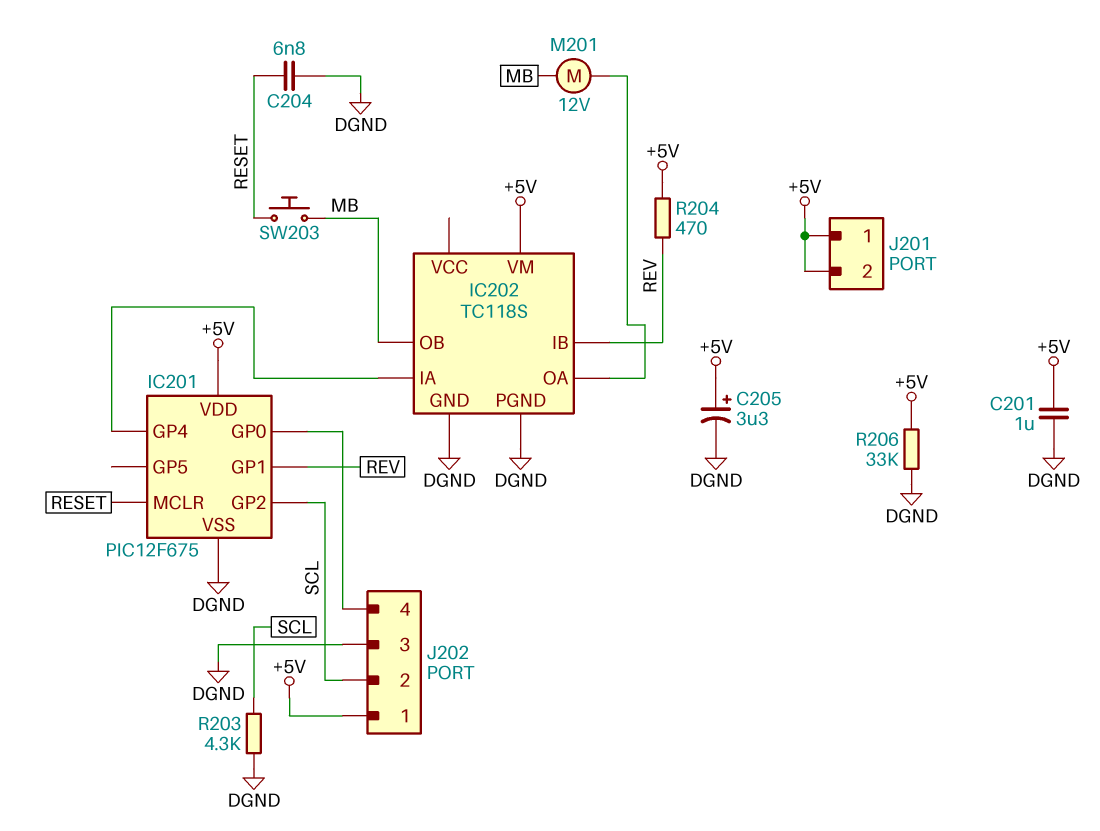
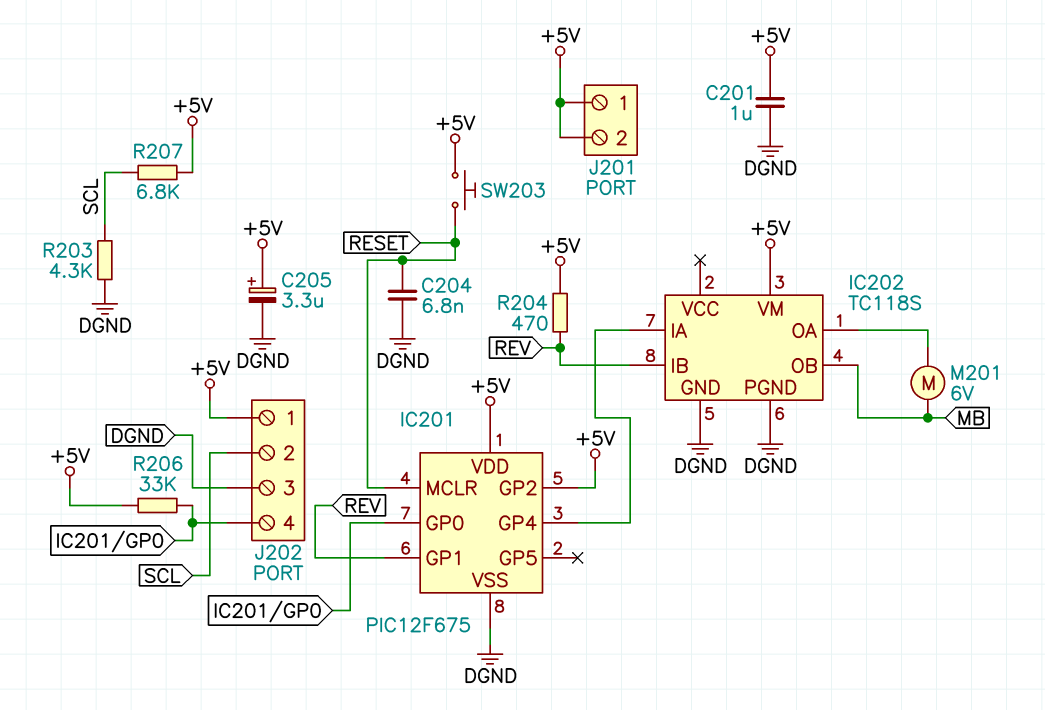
IC201 pin GP2: SCL -> +5V
M201: motor 12V (IC202/OA, MB) -> motor 6V (IC202/OA, MB)
R206: 33k (+5V, DGND) -> 33k (+5V, IC201/GP0)
R207: none -> 6.8k (+5V, SCL)
SW203: button (MB, RESET) -> button (+5V, RESET)

